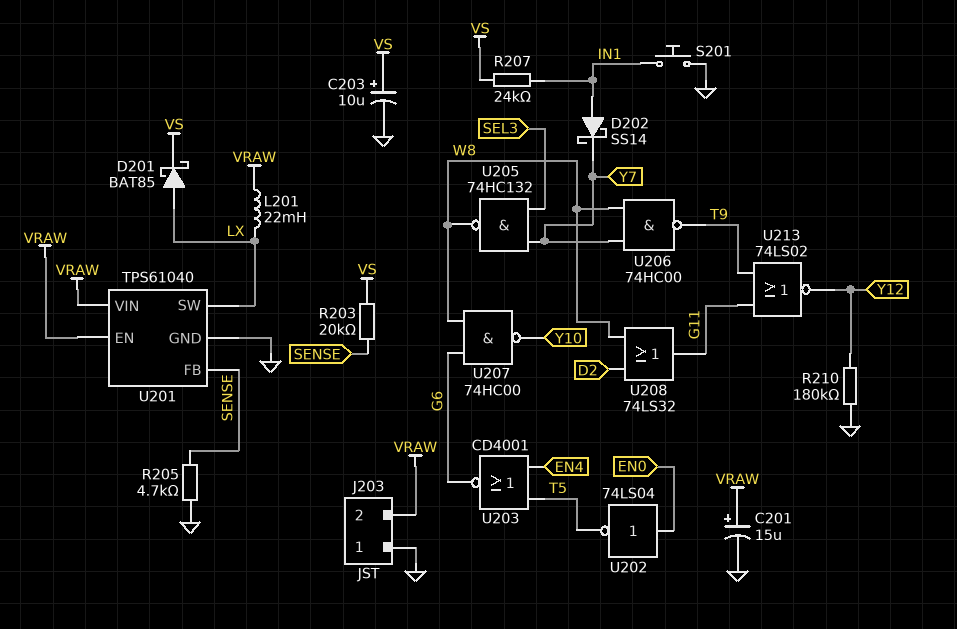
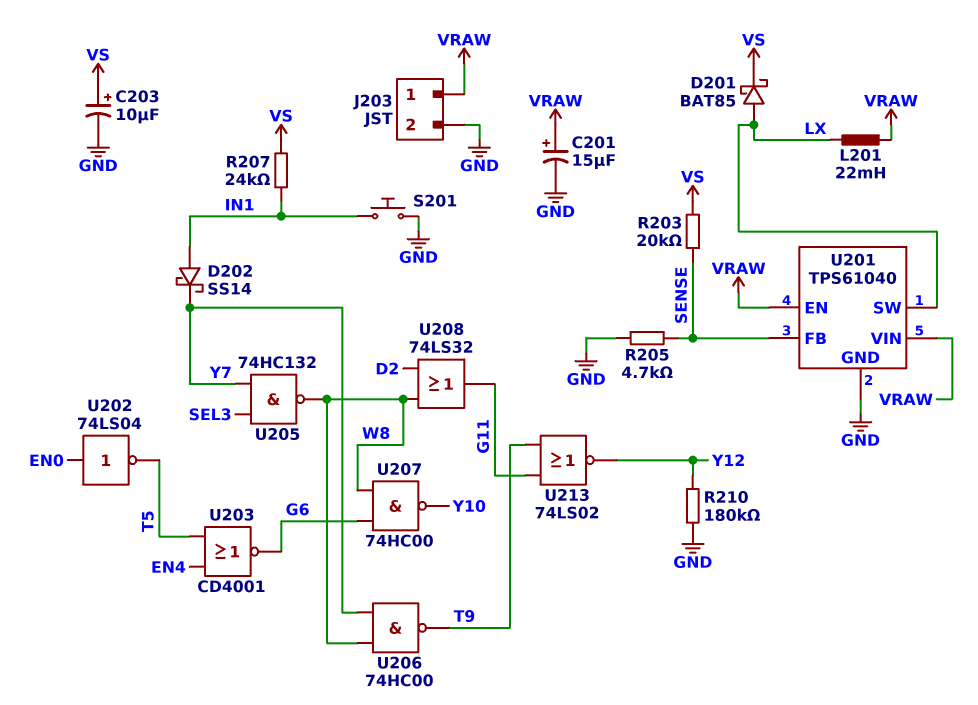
J203 pin 1: GND -> VRAW
J203 pin 2: VRAW -> GND

